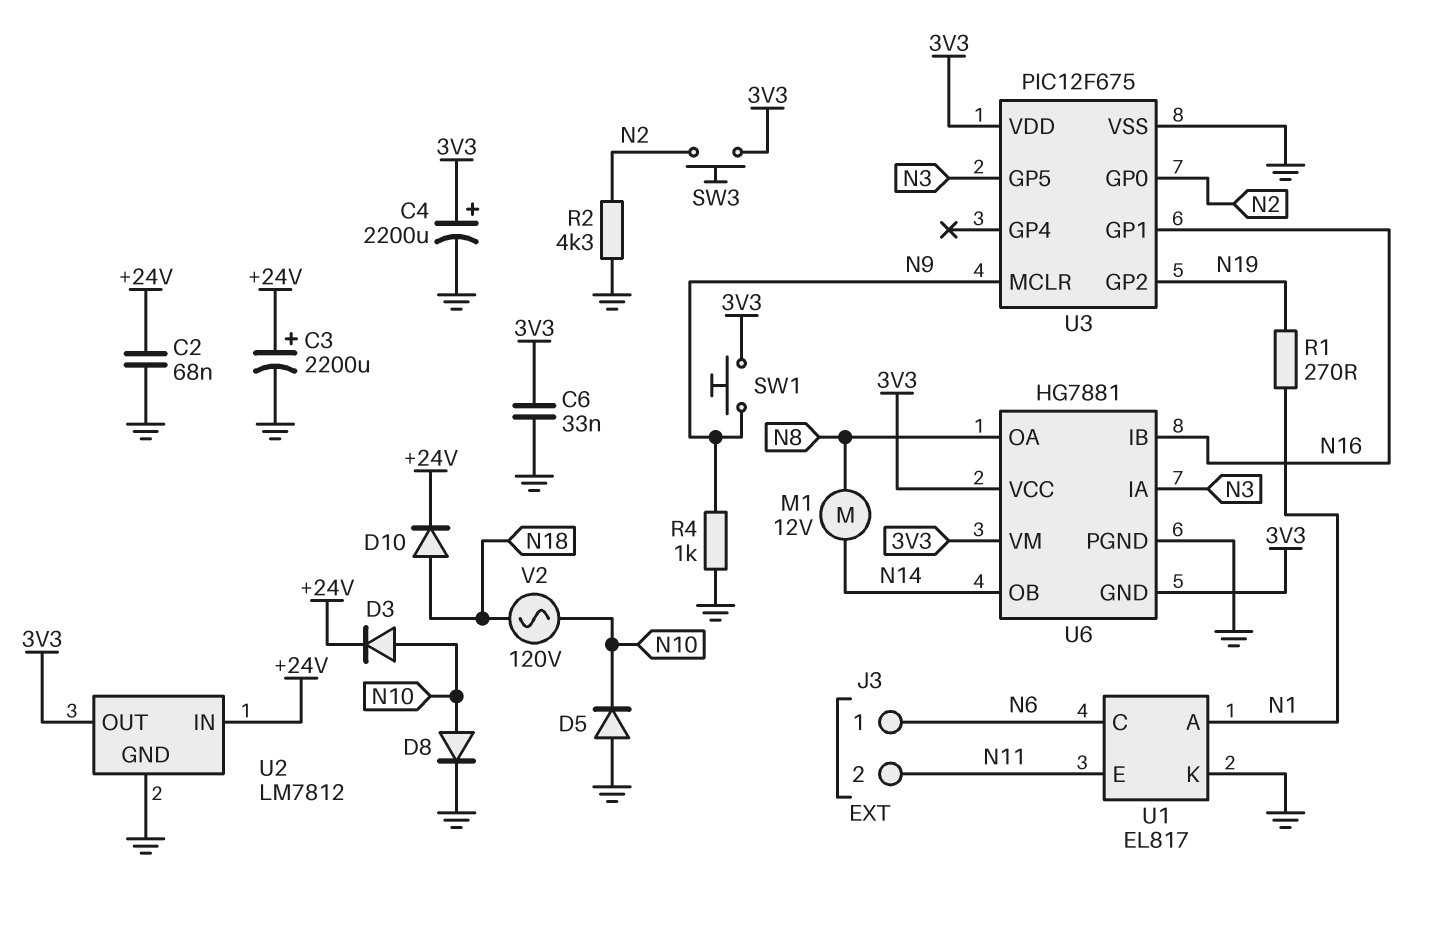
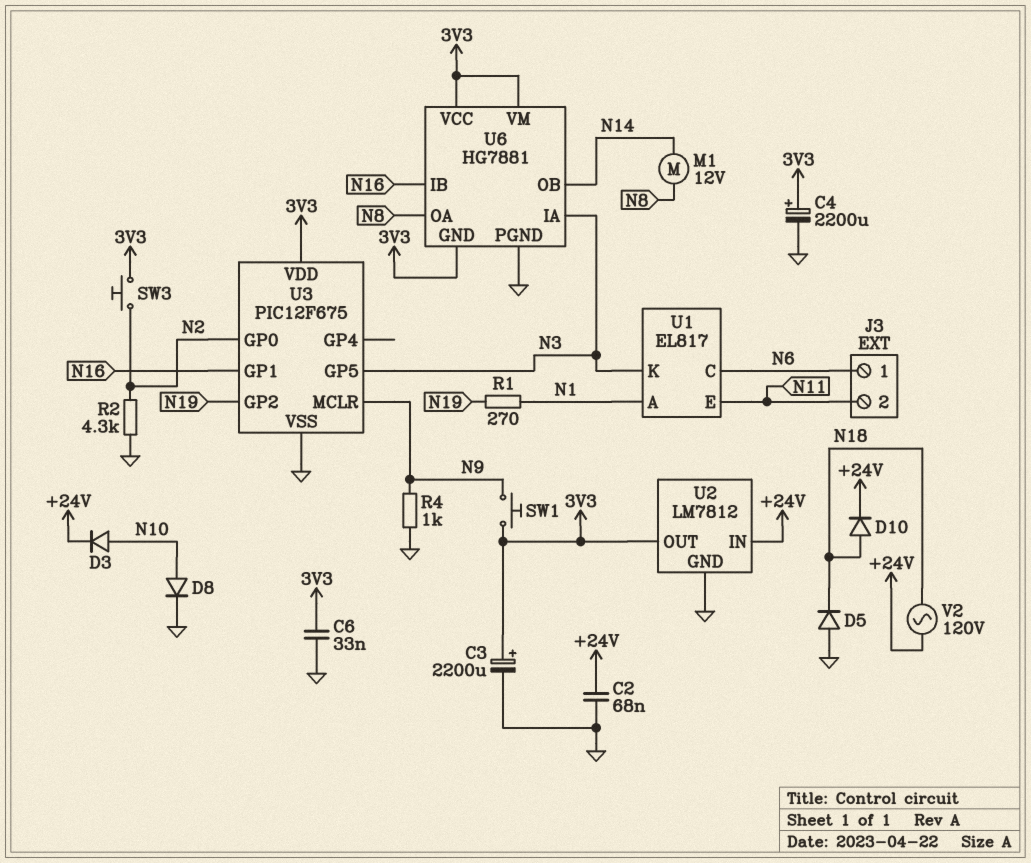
C3: 2200uF (plus +24V, minus GND) -> 2200uF (plus 3V3, minus GND)
D5: diode (A GND, K N10) -> diode (A GND, K N18)
U1 pin K: GND -> N3
V2: AC 120V (N10, N18) -> AC 120V (+24V, N18)

